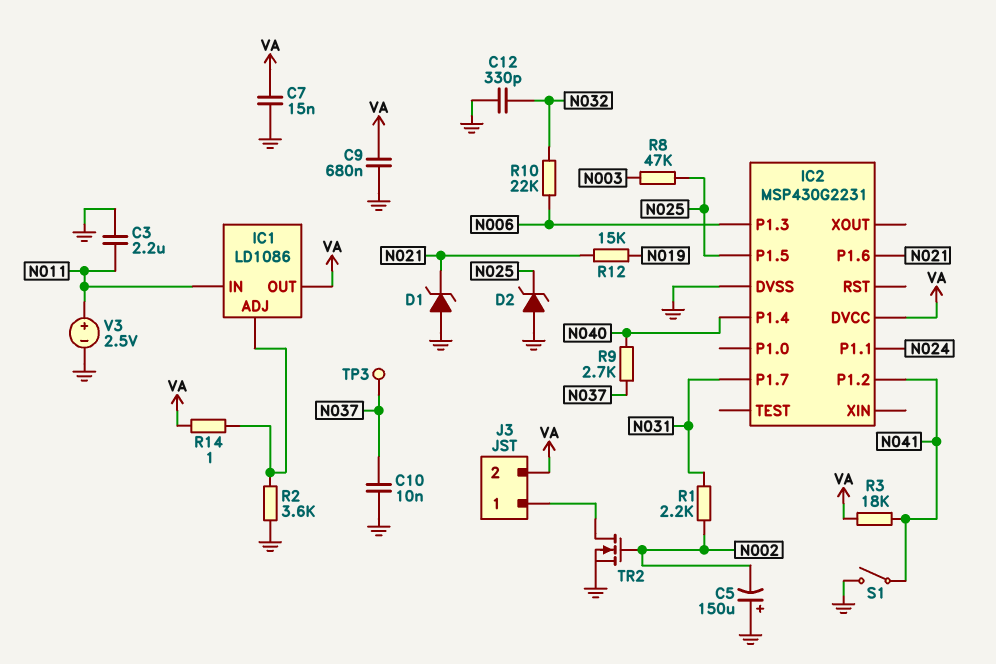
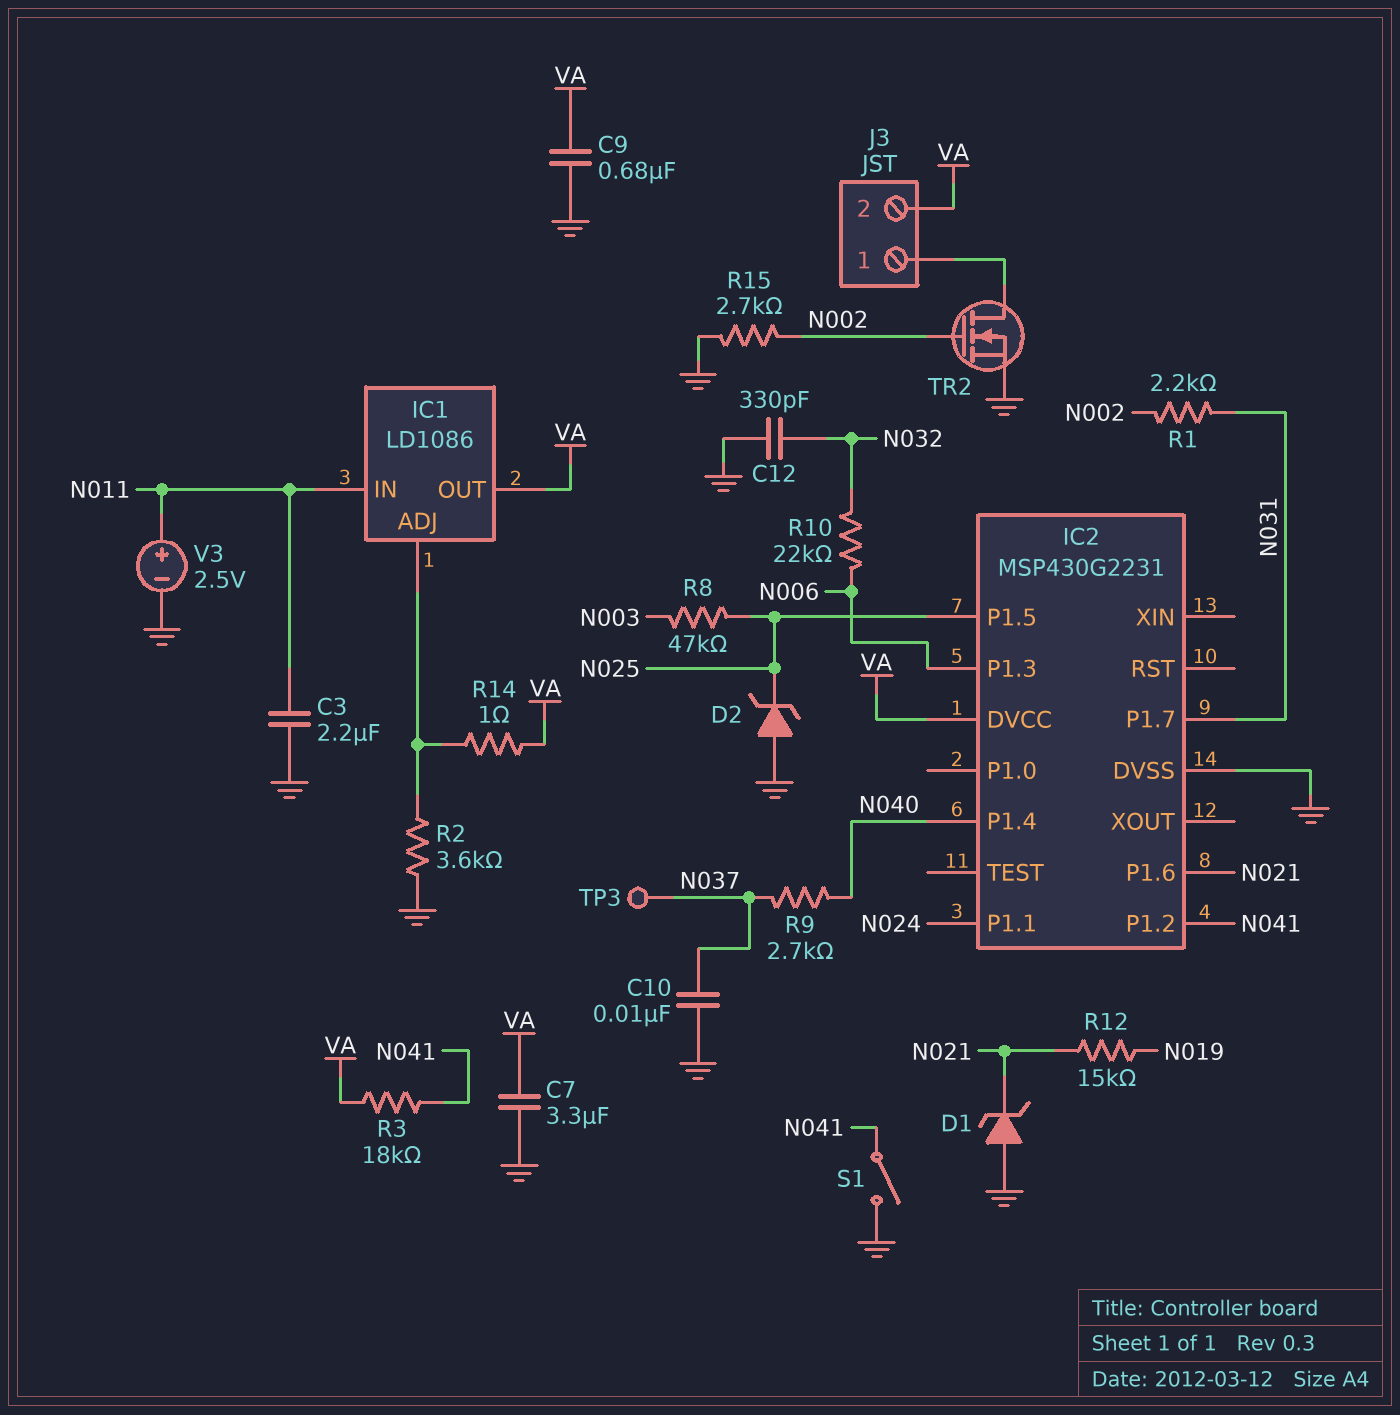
C5: 150uF (plus GND, minus N002) -> none
C7: 15nF (GND, VA) -> 3.3uF (GND, VA)
R15: none -> 2.7k (GND, N002)

